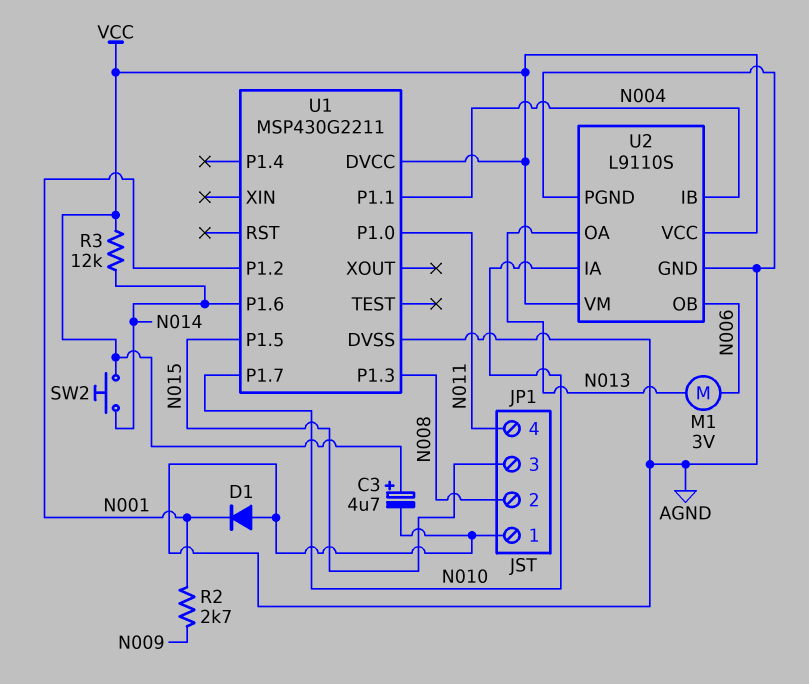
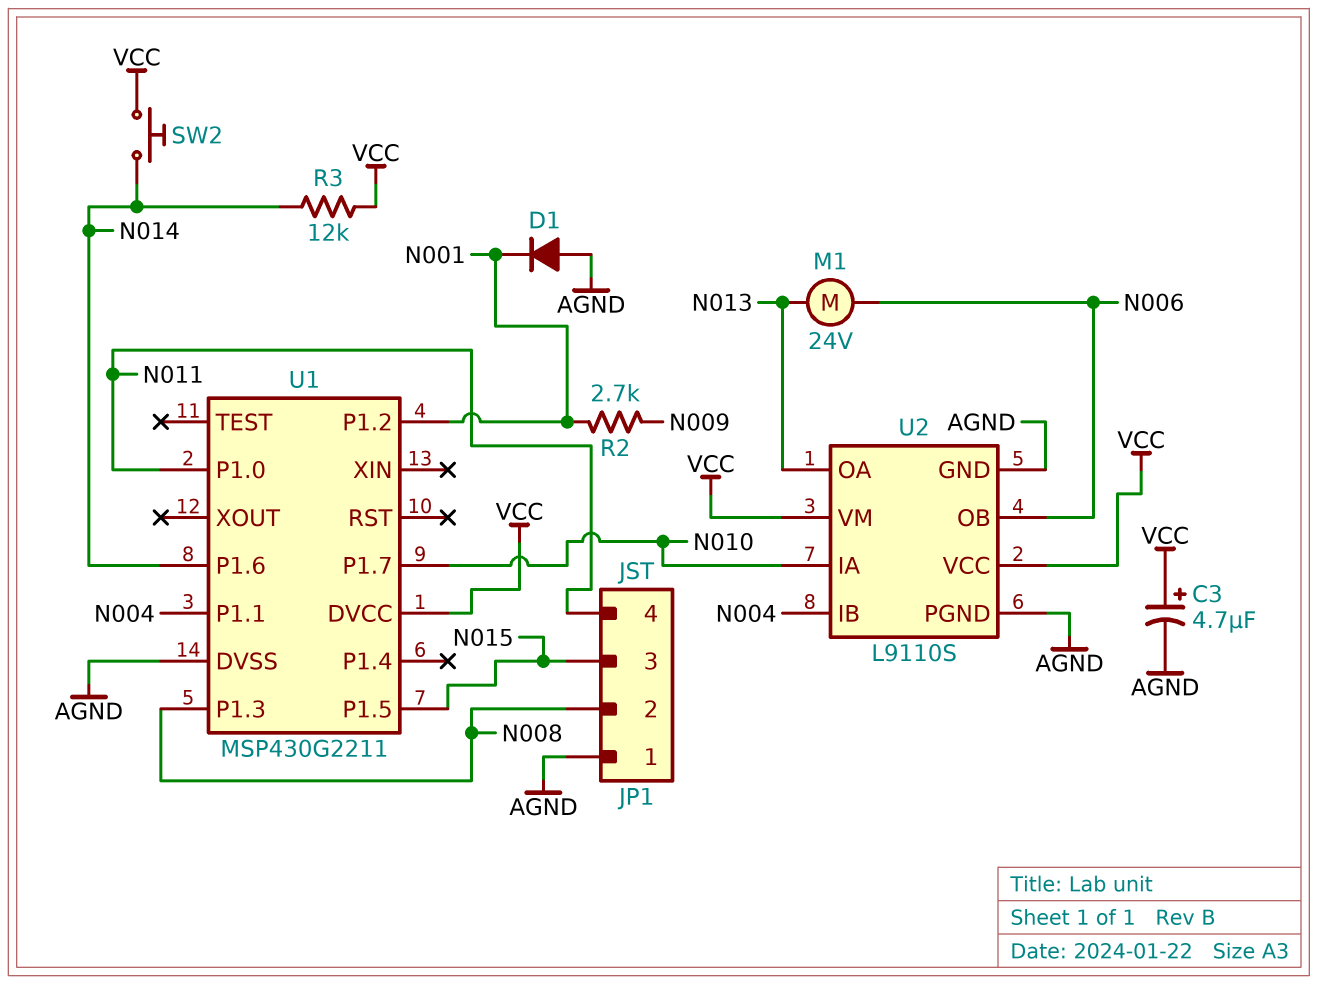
M1: motor 3V (N006, N013) -> motor 24V (N006, N013)

